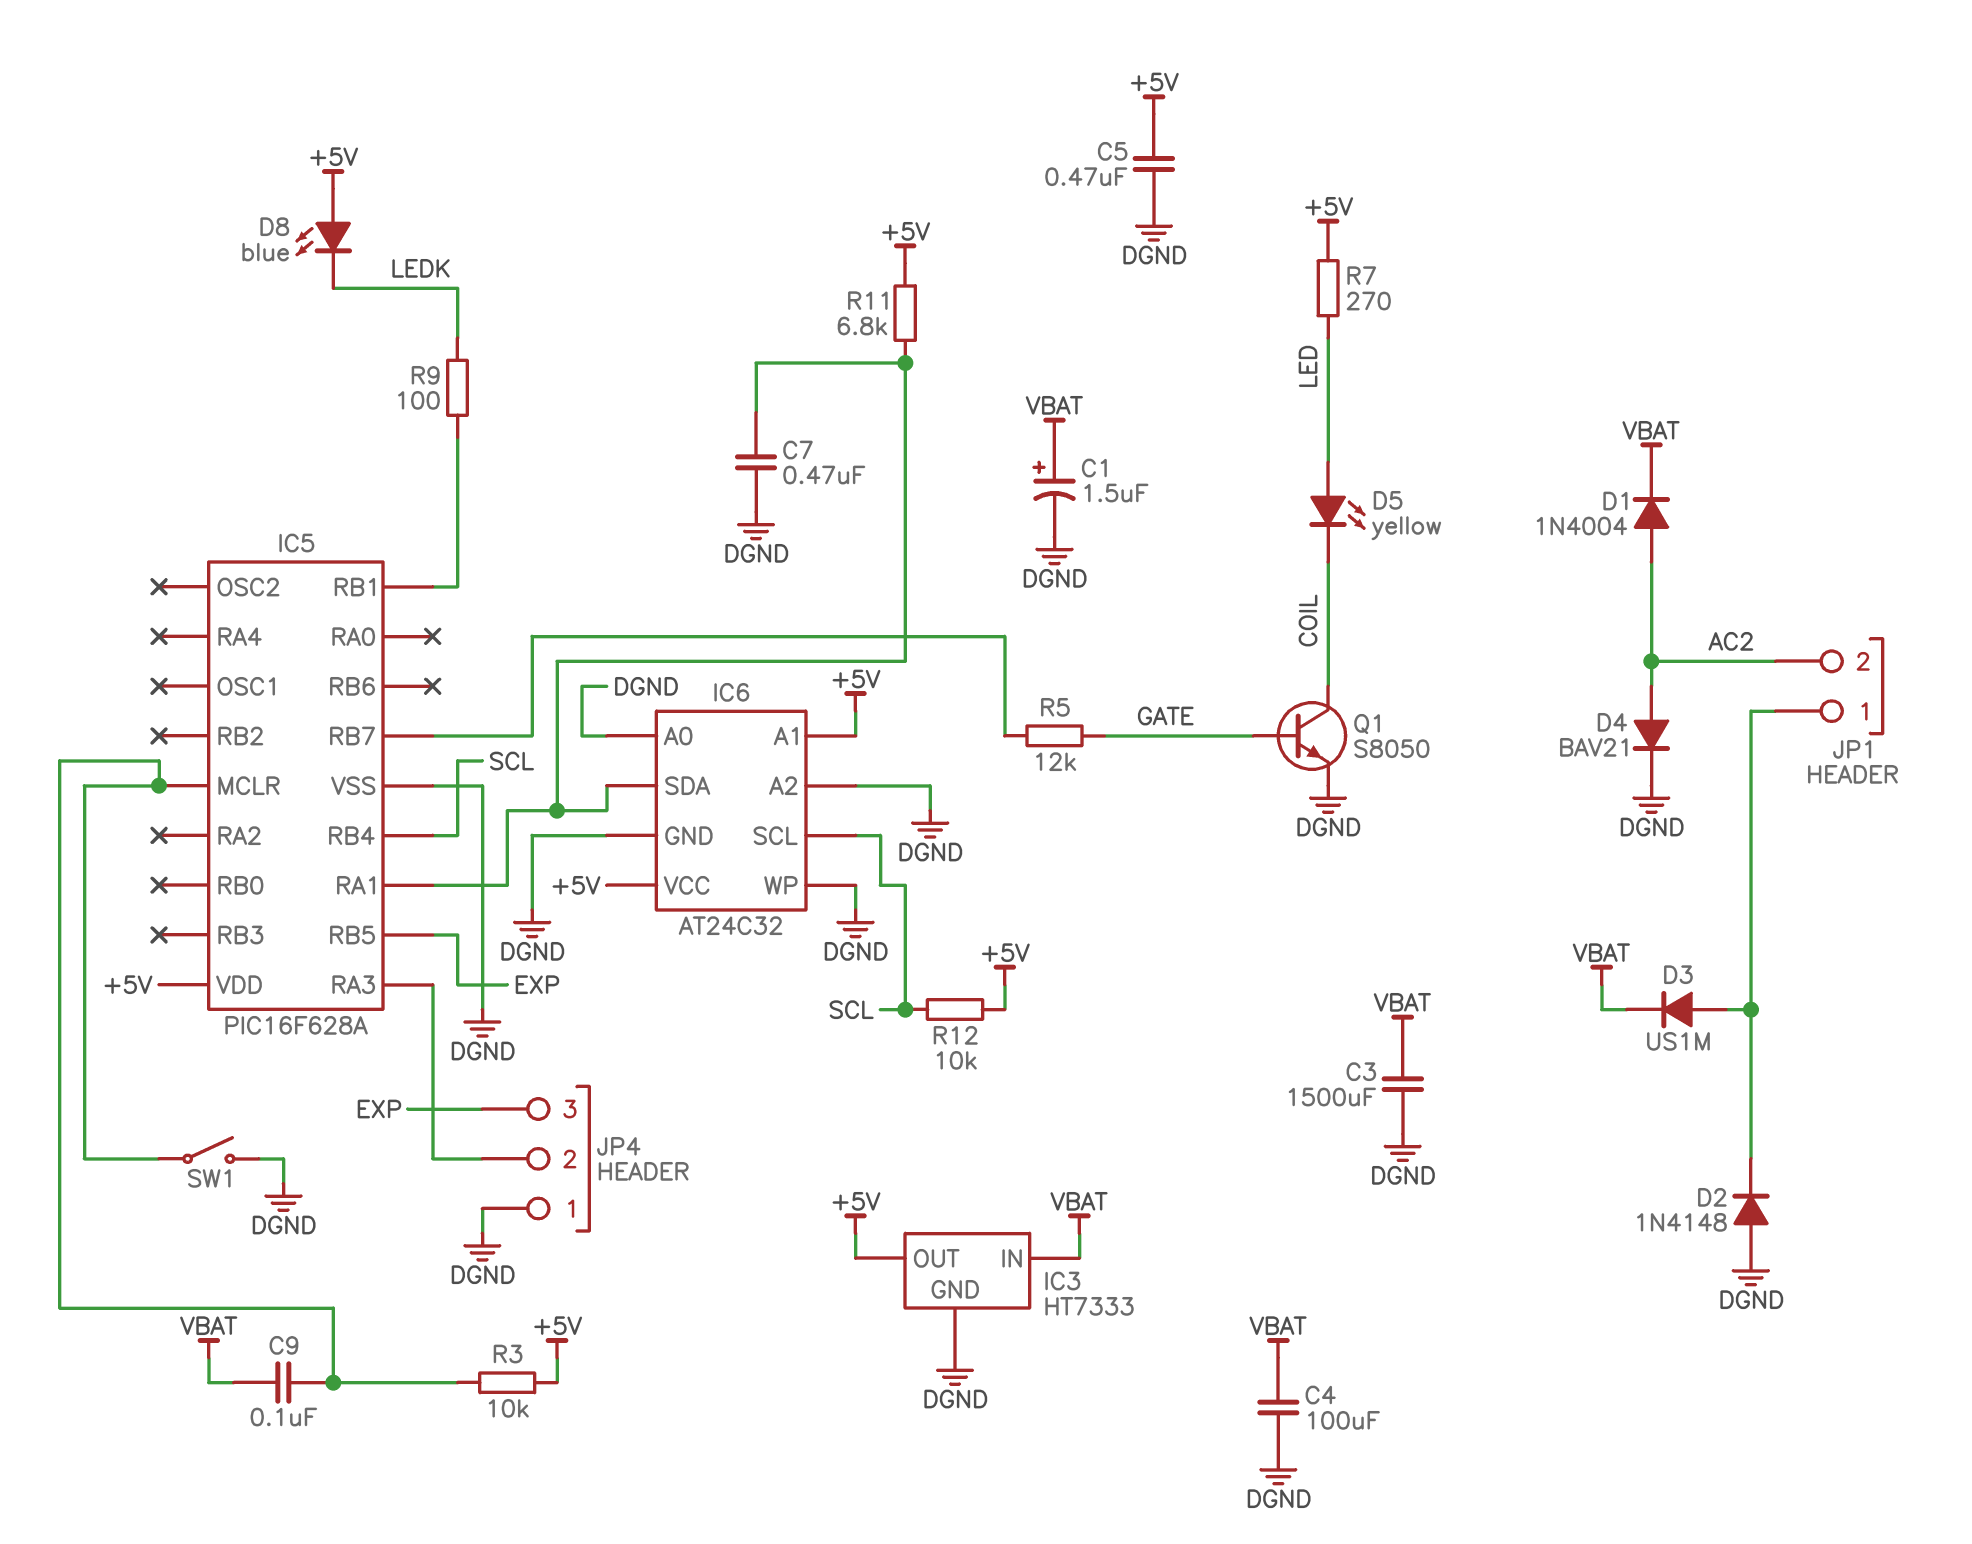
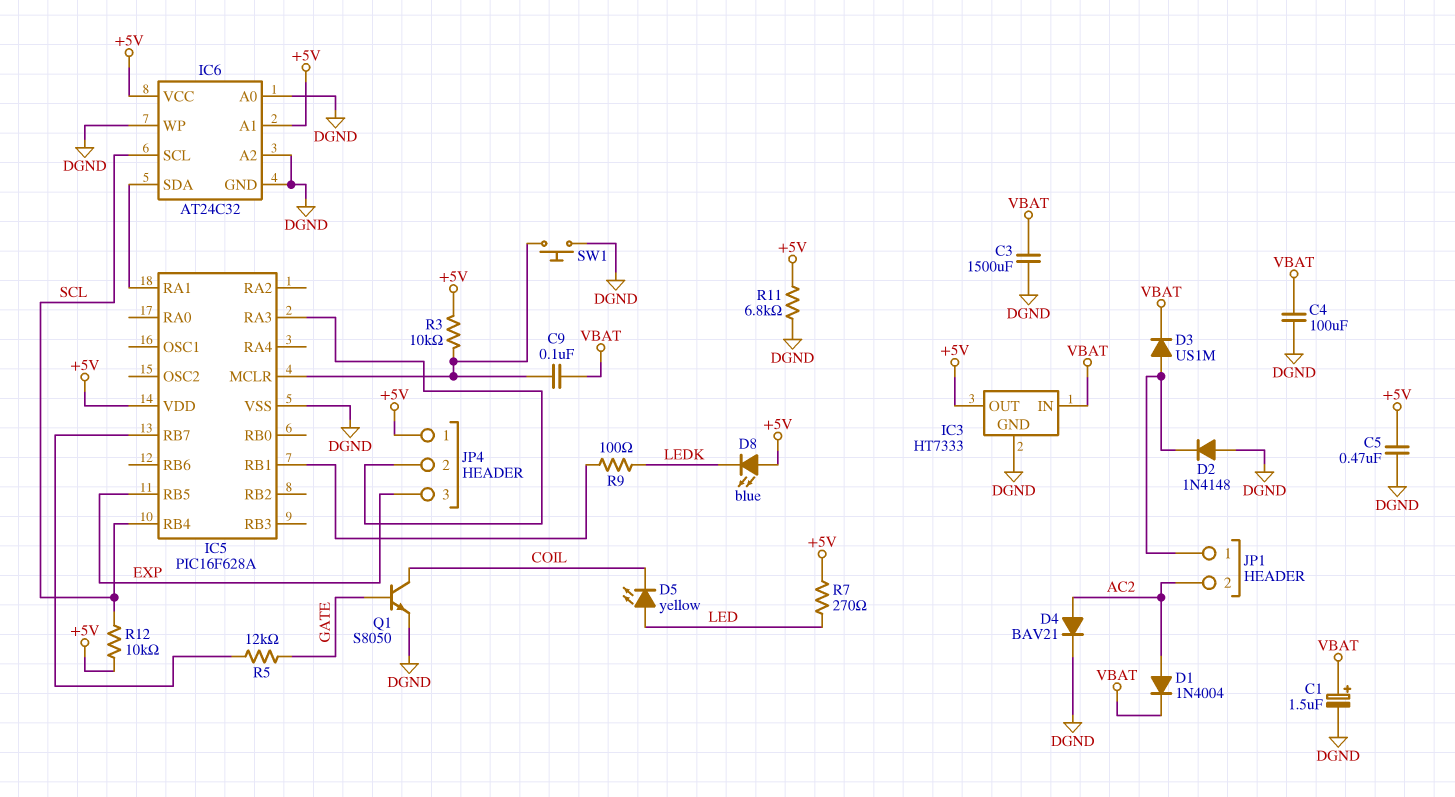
C7: 470nF (DGND, IC5/RA1) -> none
JP4 pin 1: DGND -> +5V
R11: 6.8k (+5V, IC5/RA1) -> 6.8k (+5V, DGND)
SW1: switch (DGND, IC5/MCLR) -> button (DGND, IC5/MCLR)

